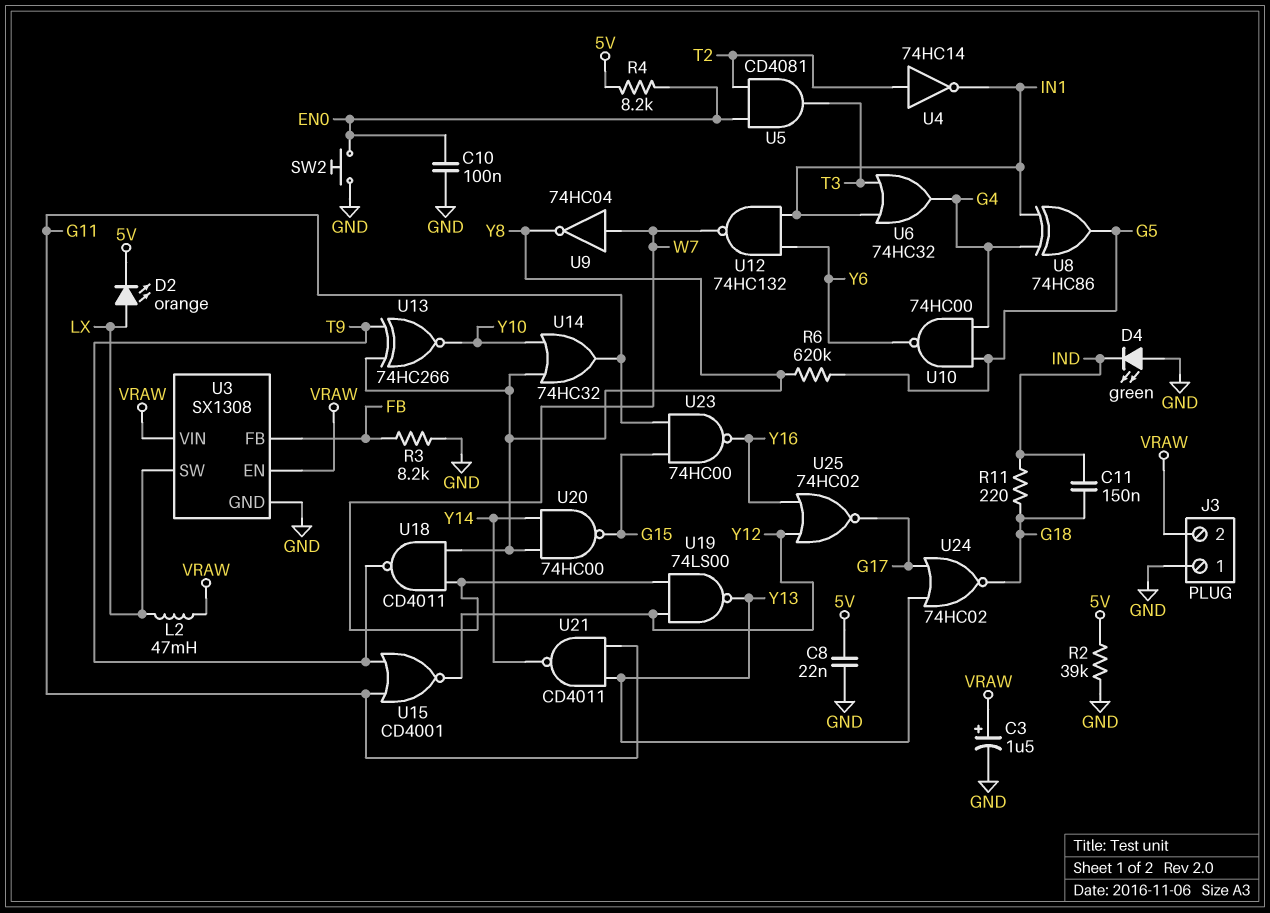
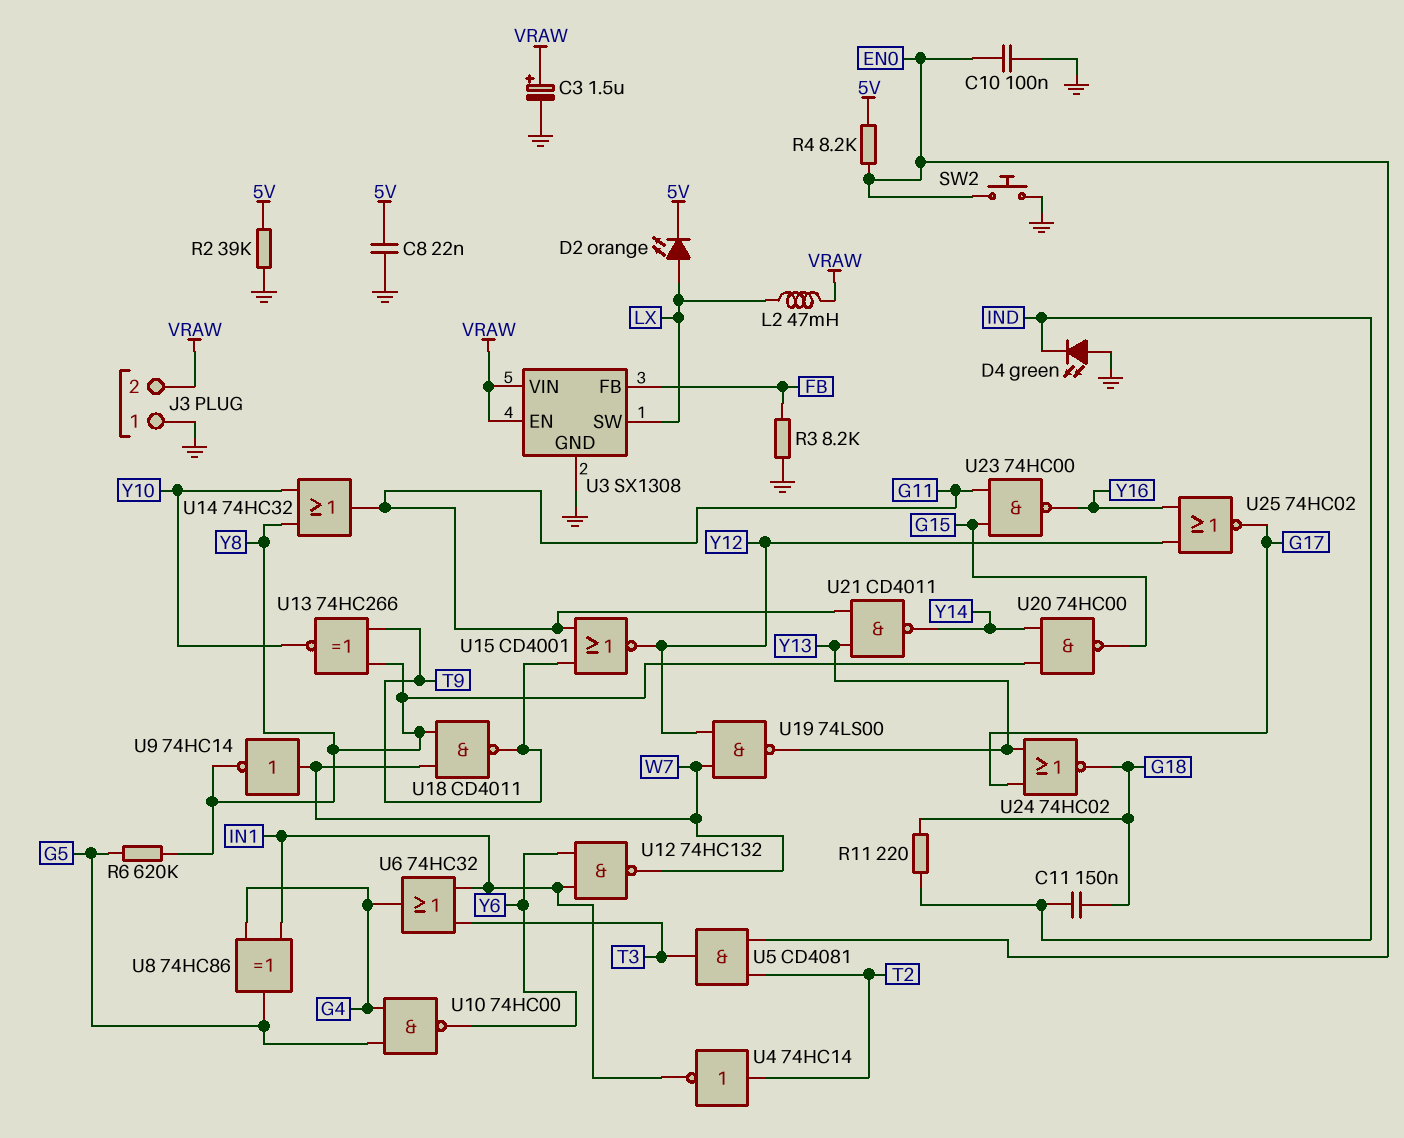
U9: NOT 74HC04 (in W7, out Y8) -> NOT 74HC14 (in W7, out Y8)

